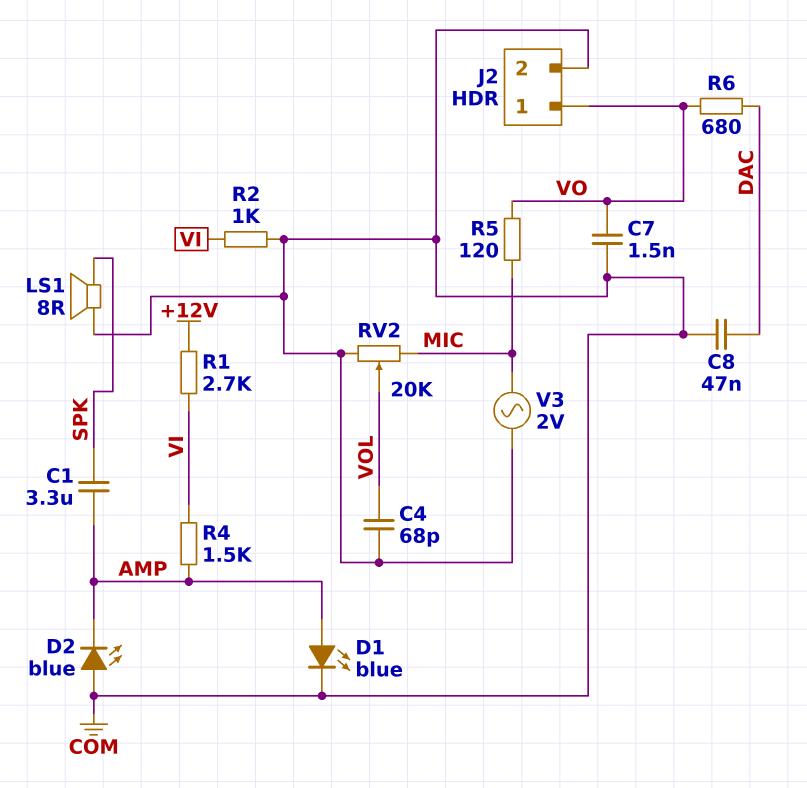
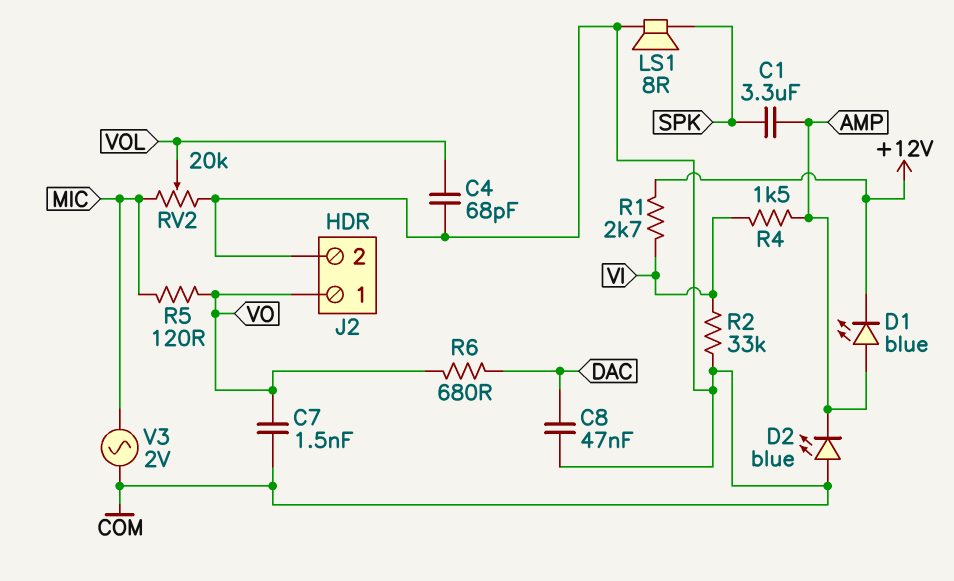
D1: LED blue (A AMP, K COM) -> LED blue (A AMP, K +12V)
R2: 1k (COM, VI) -> 33k (COM, VI)

